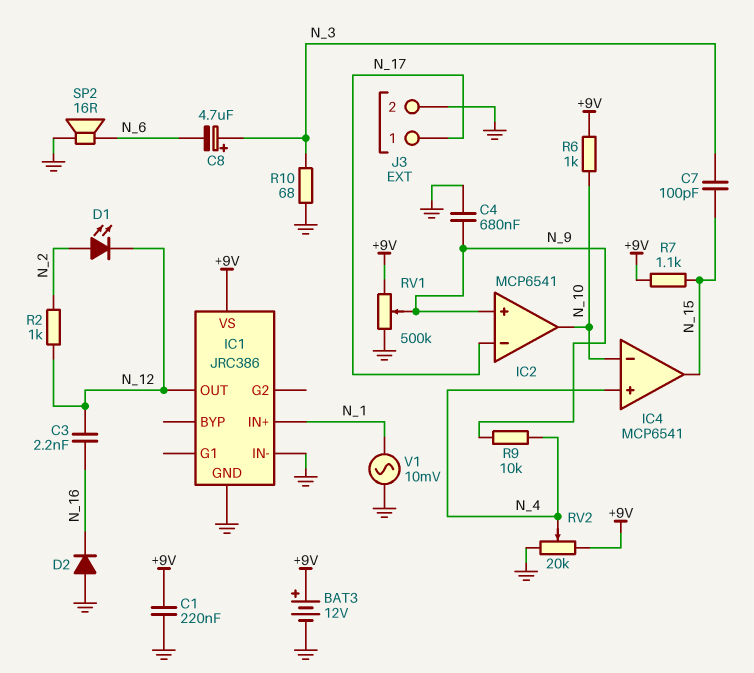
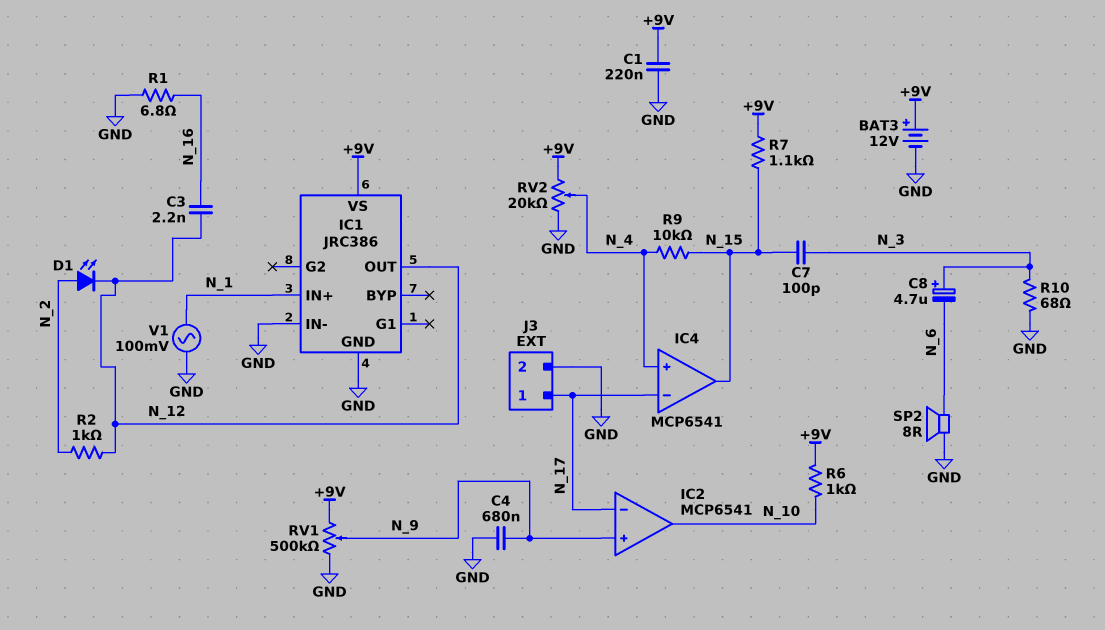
D2: diode (A GND, K N_16) -> none
IC4 pin in-: N_10 -> N_17
R1: none -> 6.8 (GND, N_16)
R9: 10k (N_4, N_9) -> 10k (N_4, N_15)
SP2: speaker 16R (GND, N_6) -> speaker 8R (GND, N_6)
V1: AC 10mV (GND, N_1) -> AC 100mV (GND, N_1)

